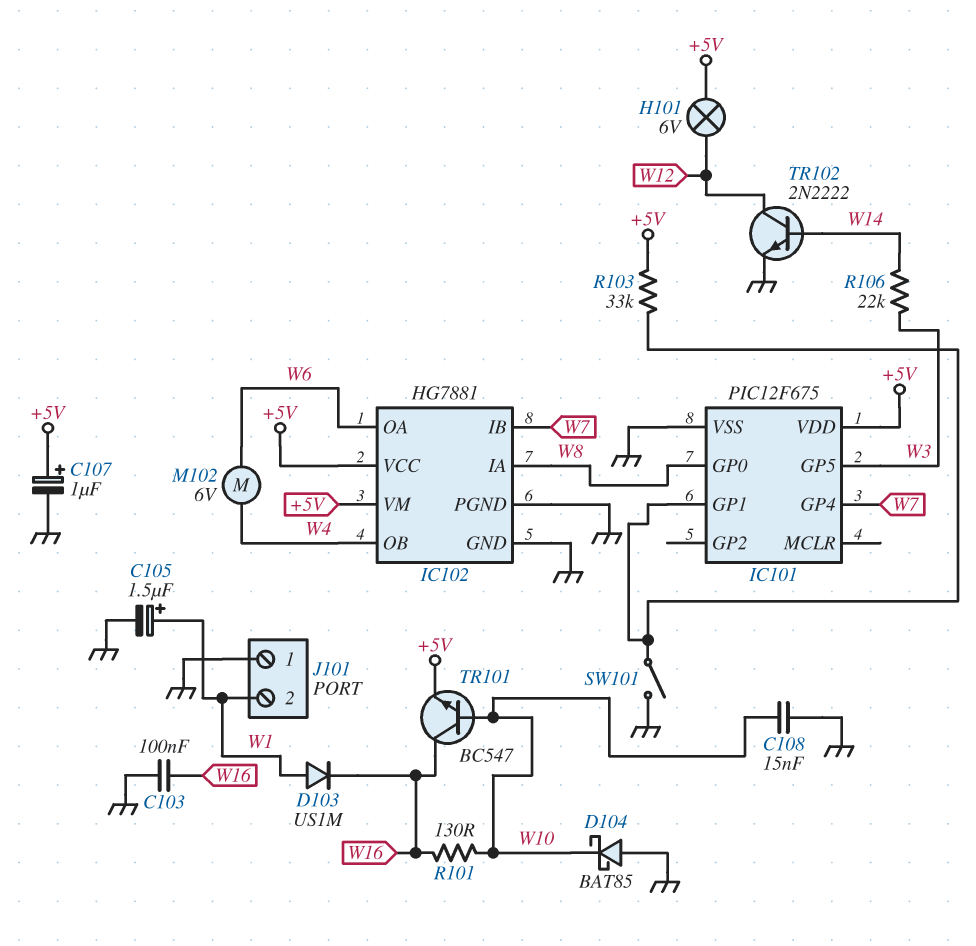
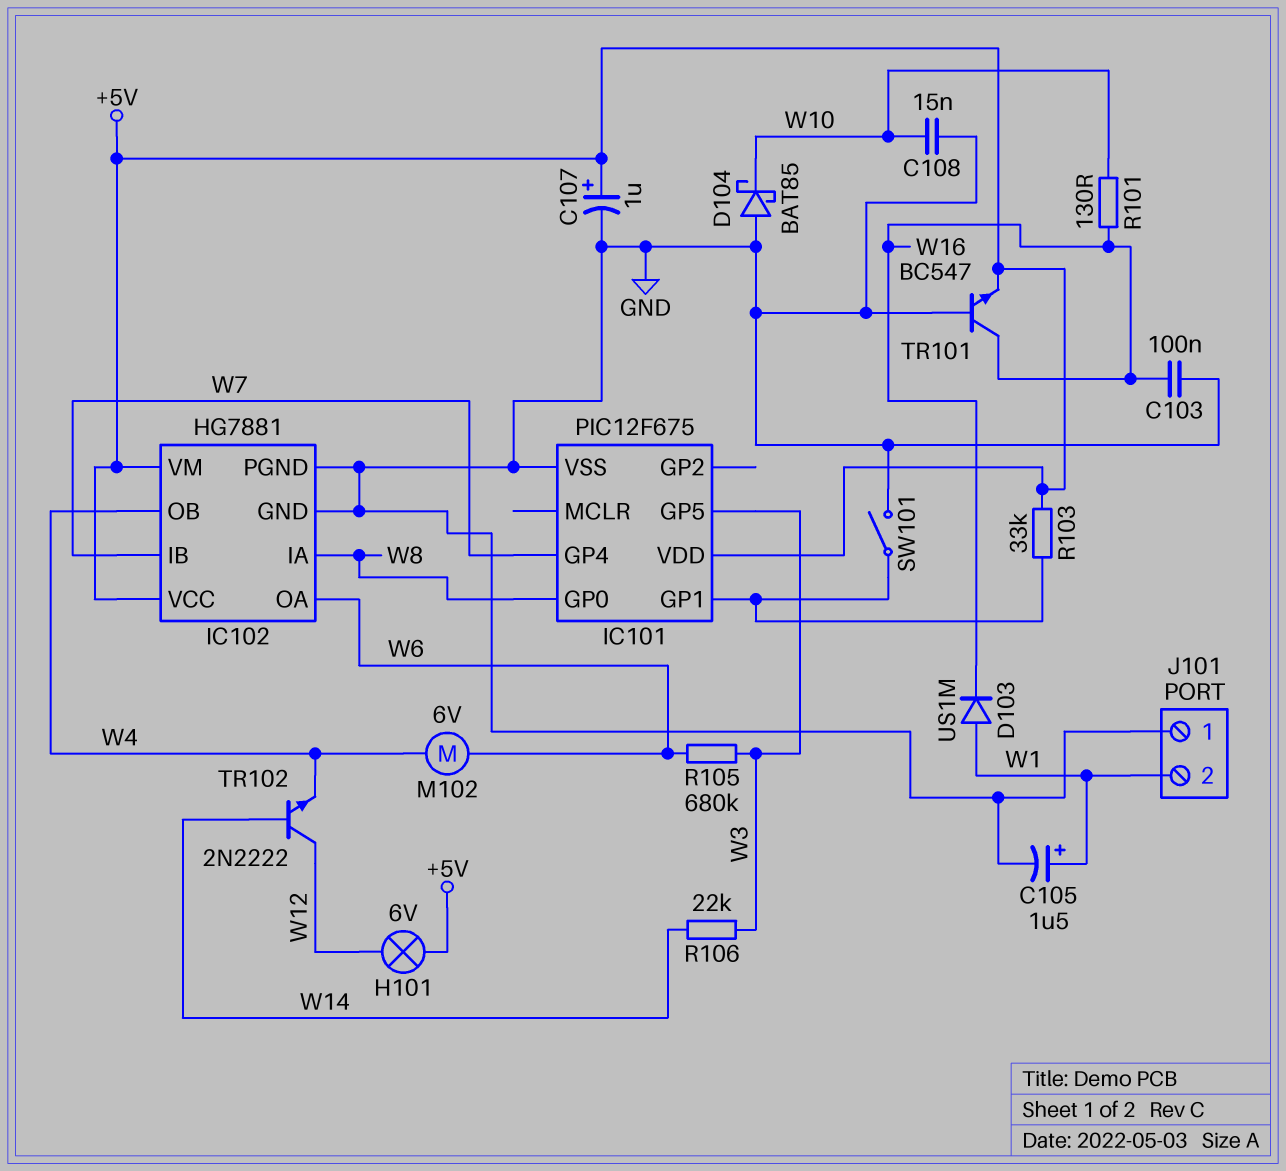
R105: none -> 680k (W3, W6)
TR101: NPN BC547 (B W10, C W16, E +5V) -> NPN BC547 (B GND, C W16, E +5V)
TR102: NPN 2N2222 (B W14, C W12, E GND) -> NPN 2N2222 (B W14, C W12, E W4)

